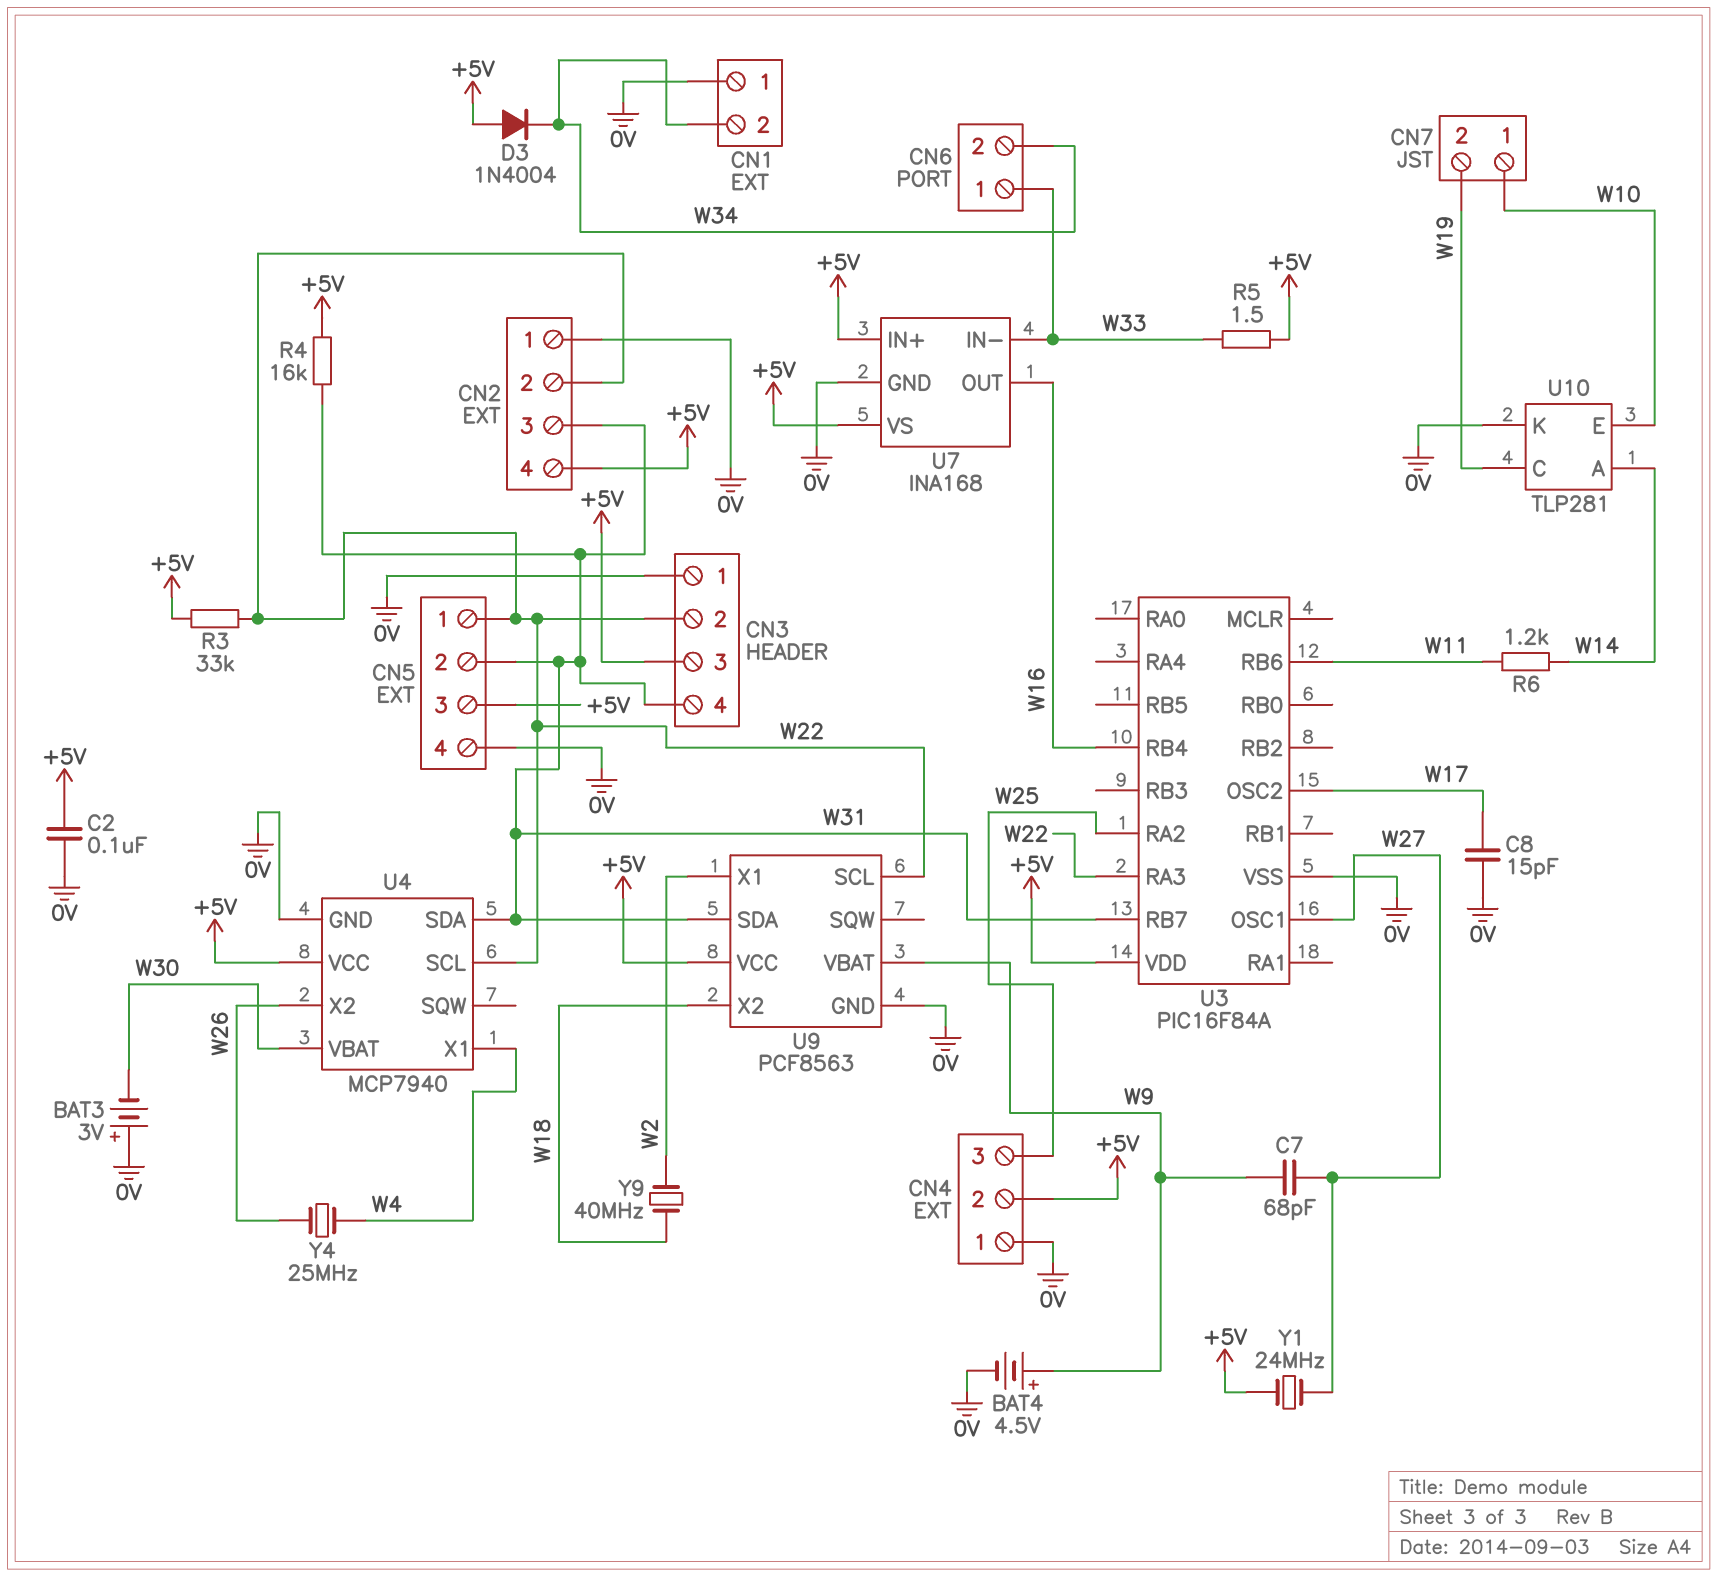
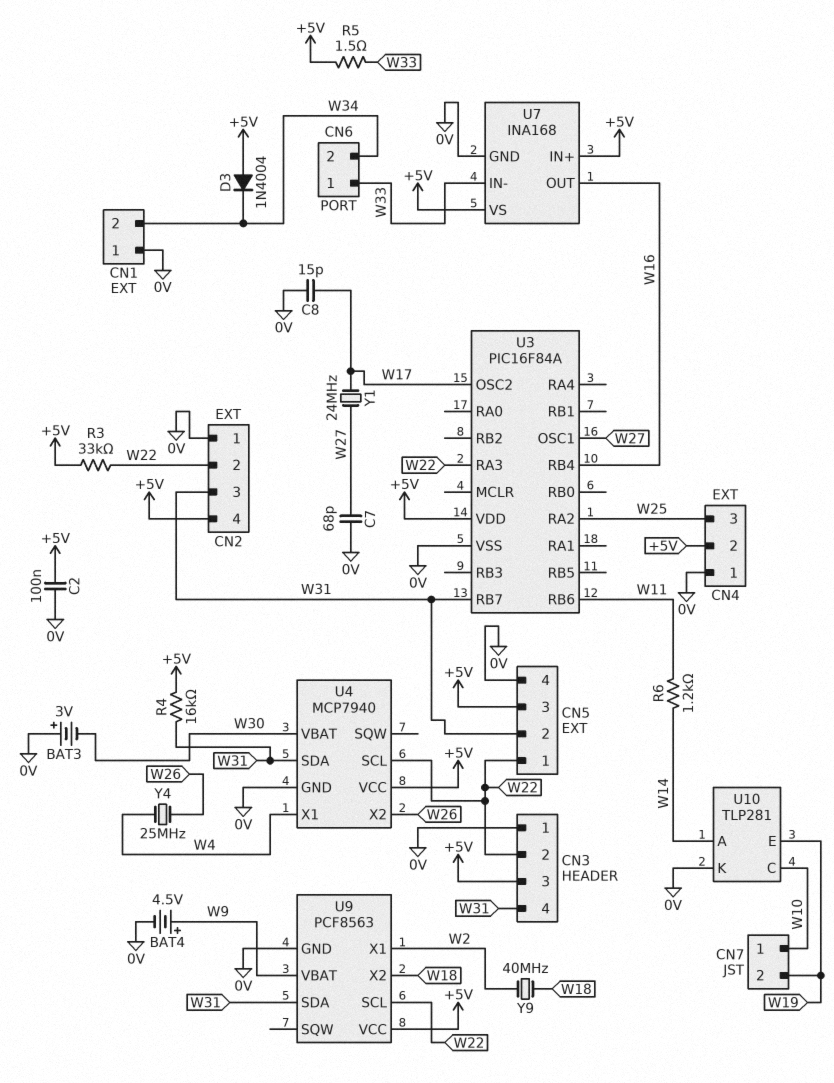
C7: 68pF (W9, W27) -> 68pF (0V, W27)
U10 pin C: W19 -> W10
U10 pin E: W10 -> W19
Y1: 24MHz (+5V, W27) -> 24MHz (W17, W27)

